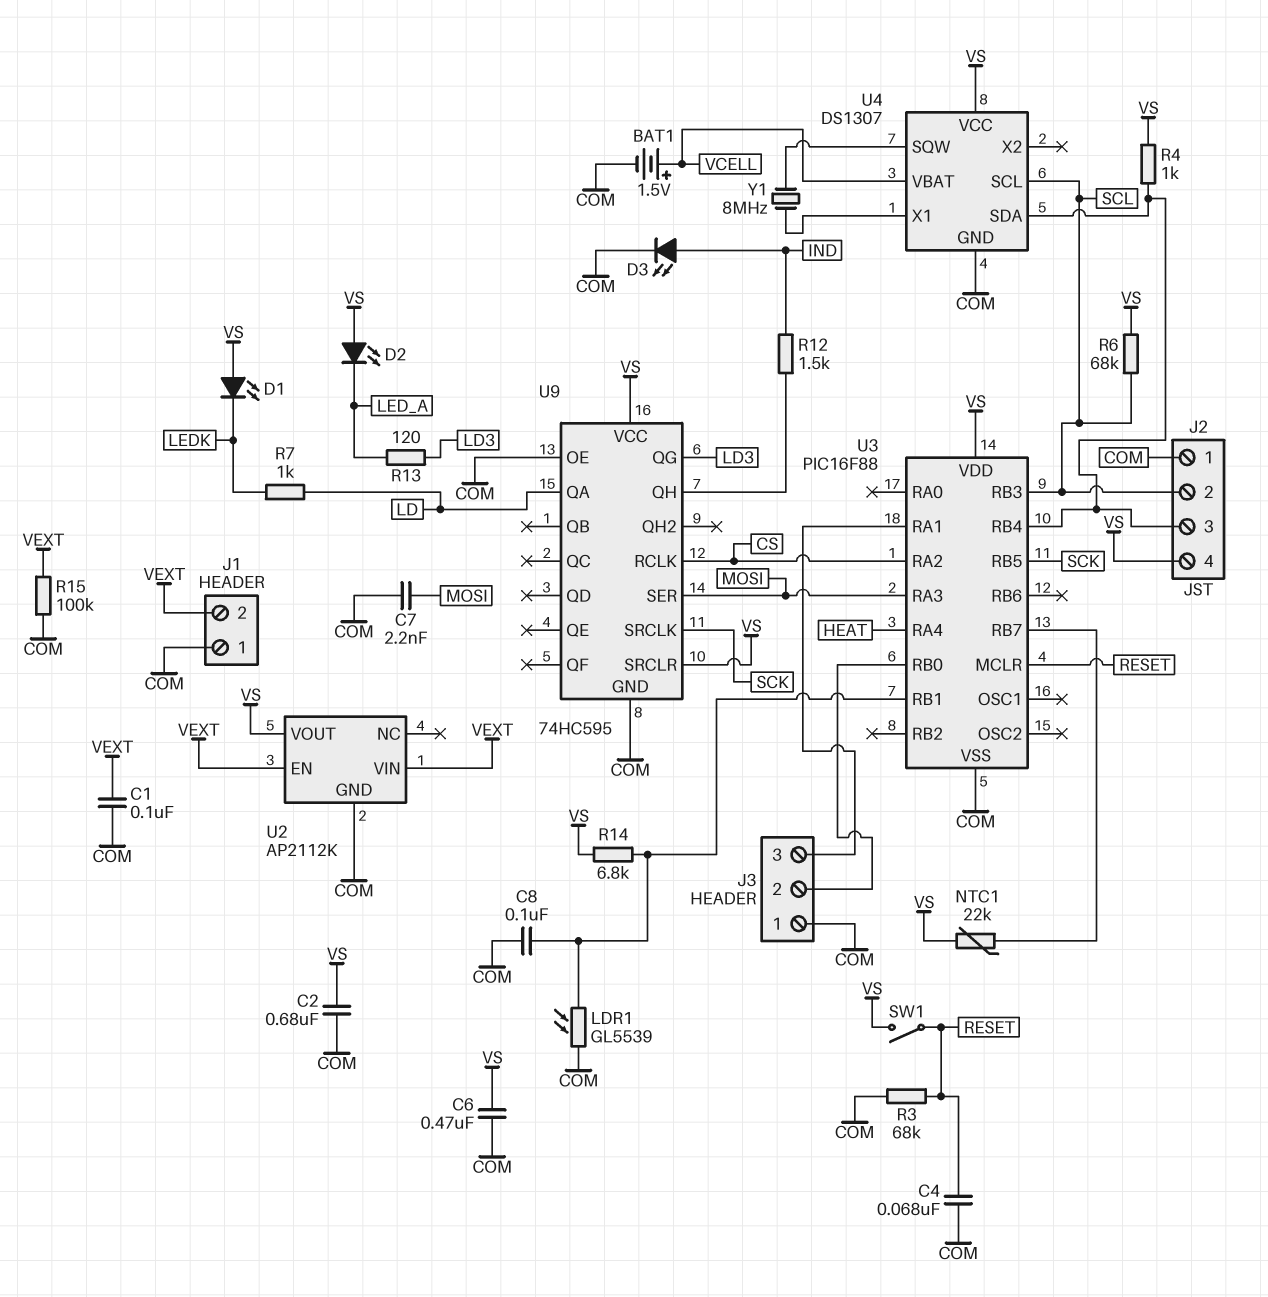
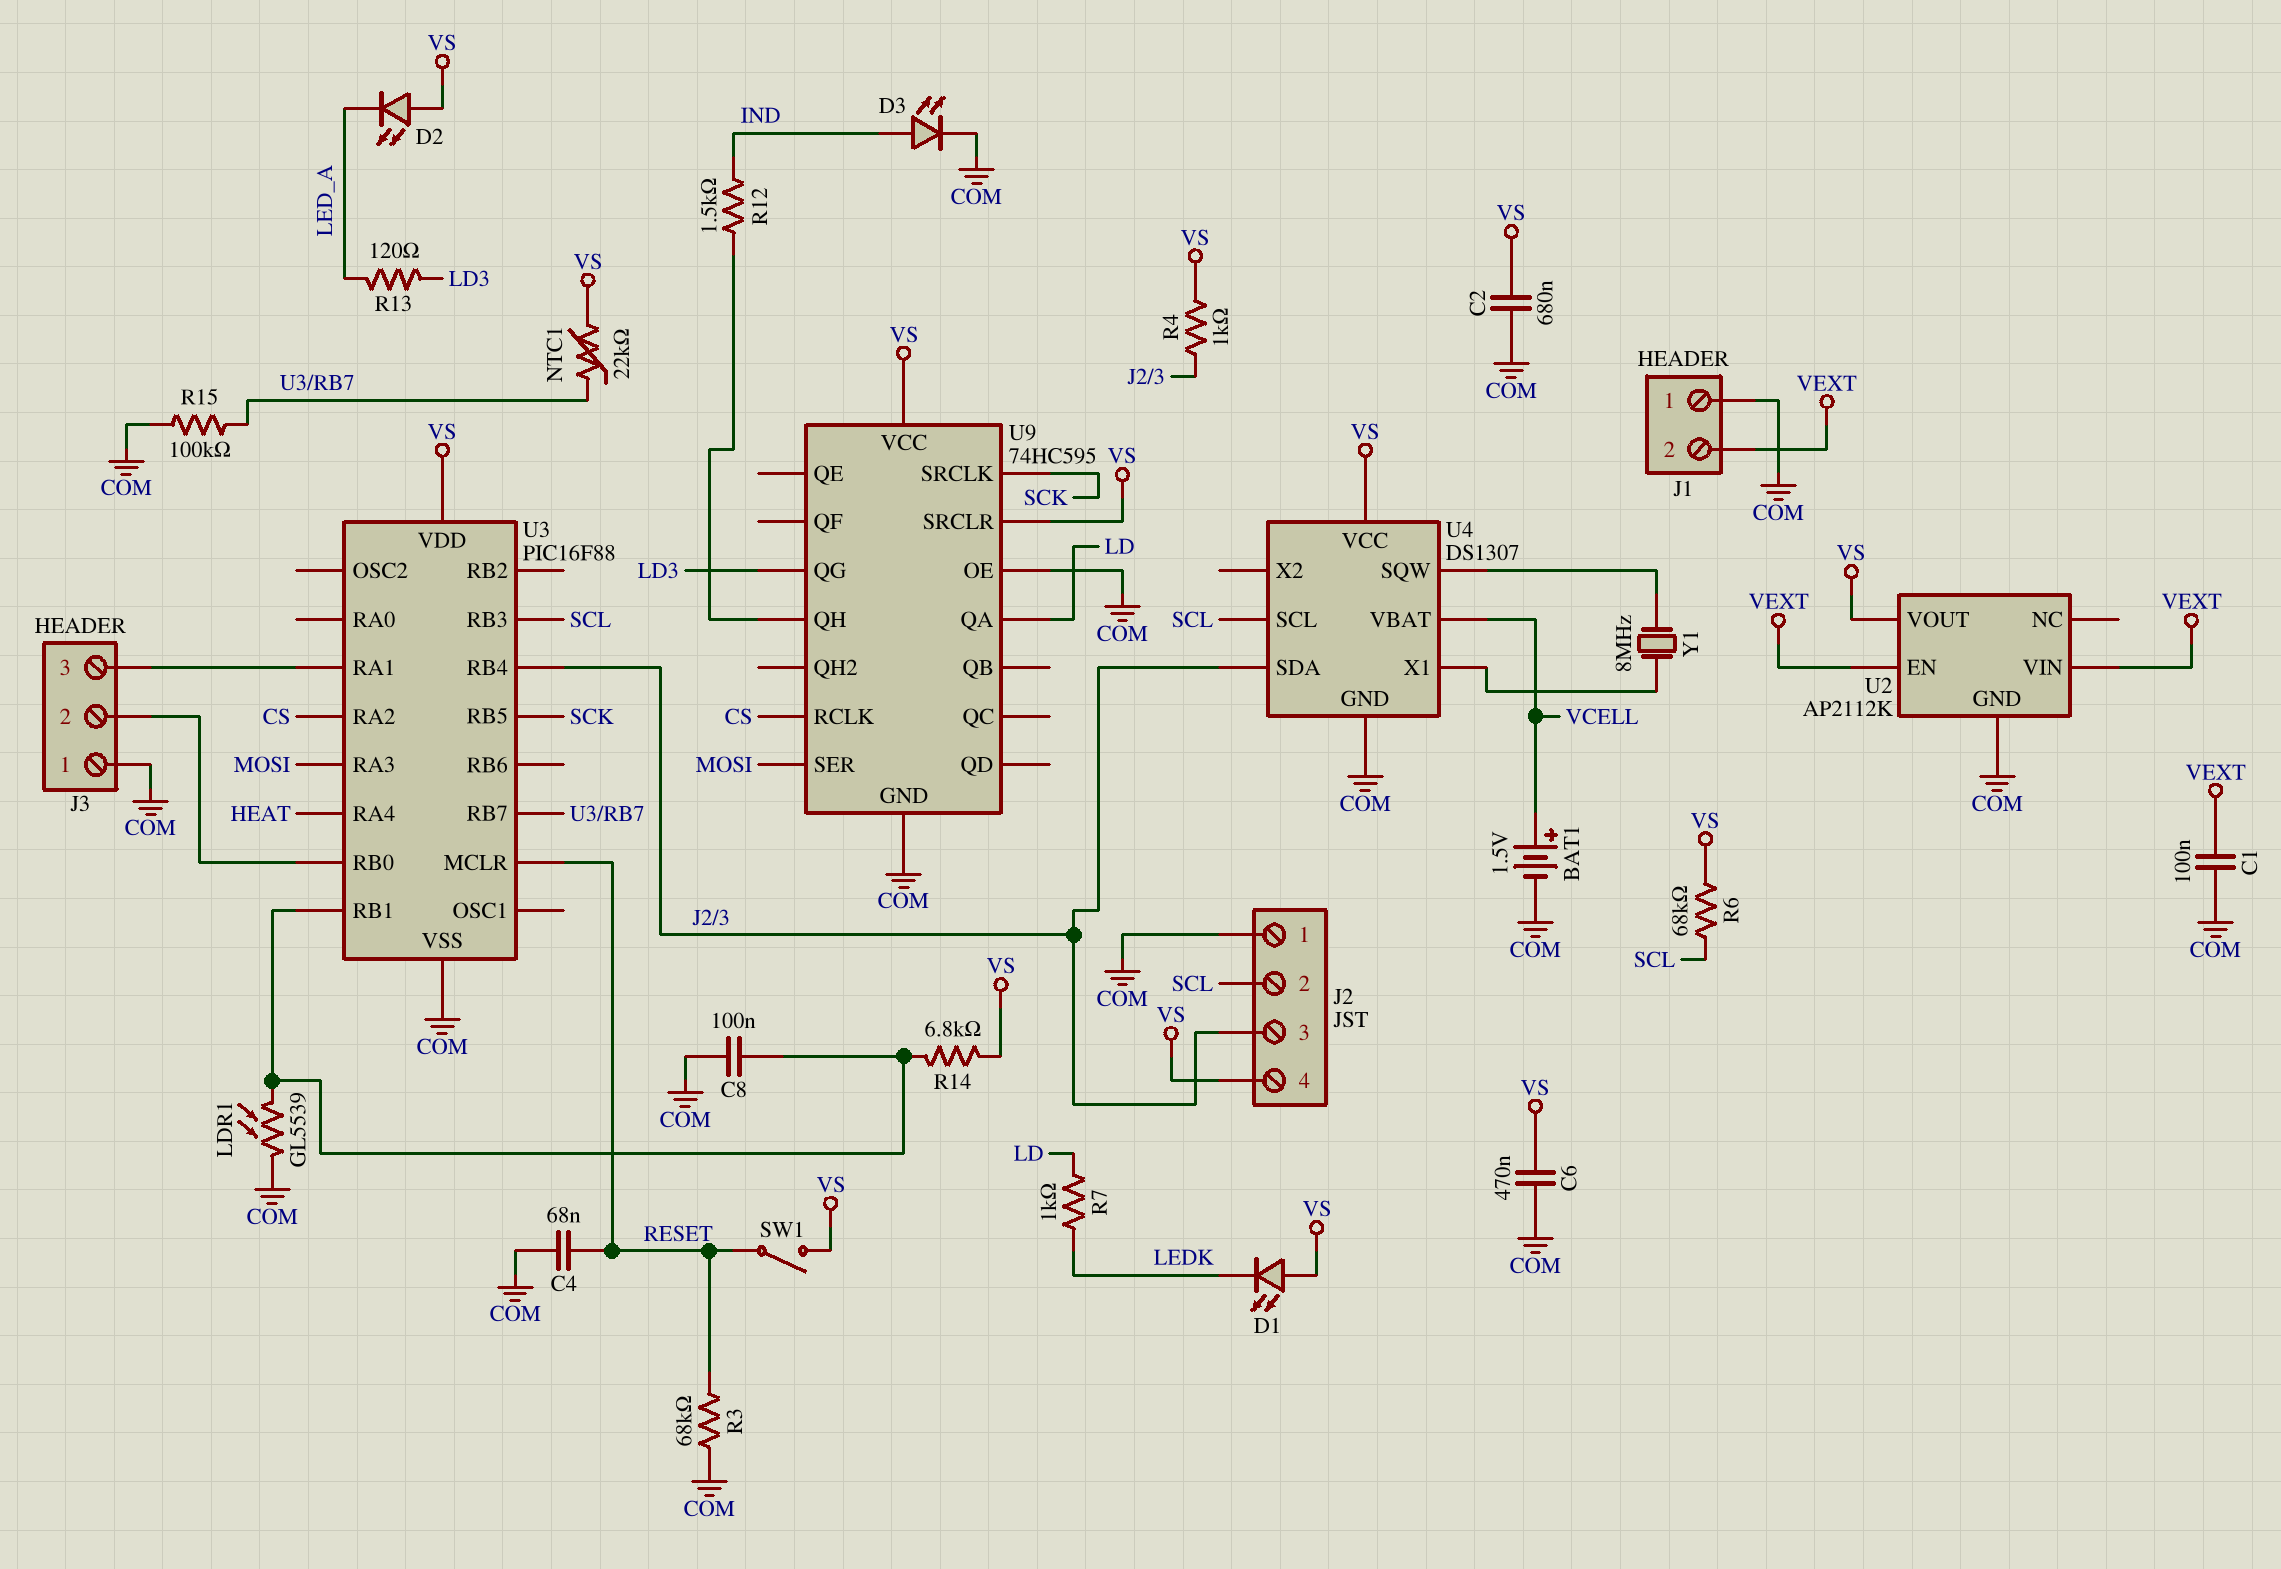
C7: 2.2nF (COM, MOSI) -> none
R15: 100k (COM, VEXT) -> 100k (COM, U3/RB7)

